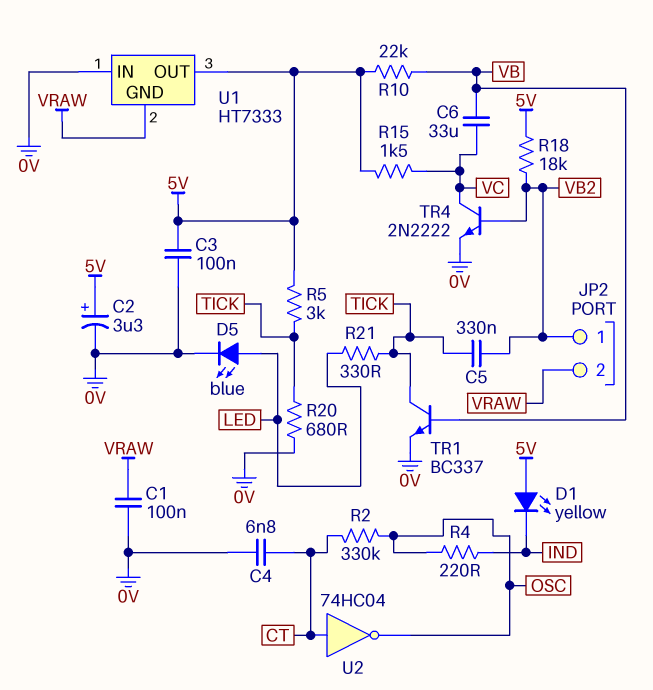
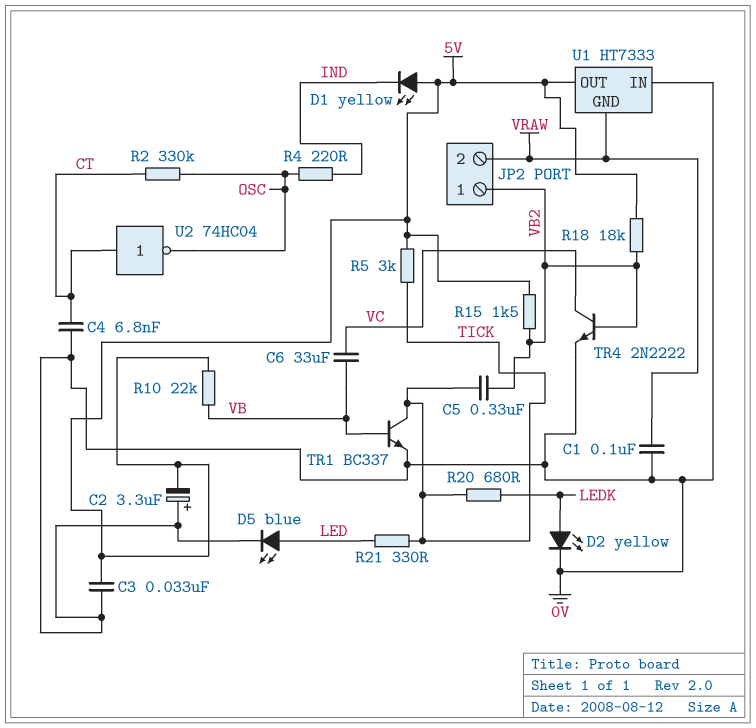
C2: 3.3uF (plus 5V, minus 0V) -> 3.3uF (plus 0V, minus 5V)
C3: 100nF (0V, 5V) -> 33nF (0V, 5V)
D2: none -> LED yellow (A LEDK, K 0V)
R15: 1.5k (5V, VC) -> 1.5k (5V, VB2)
R20: 680 (0V, TICK) -> 680 (LEDK, TICK)

